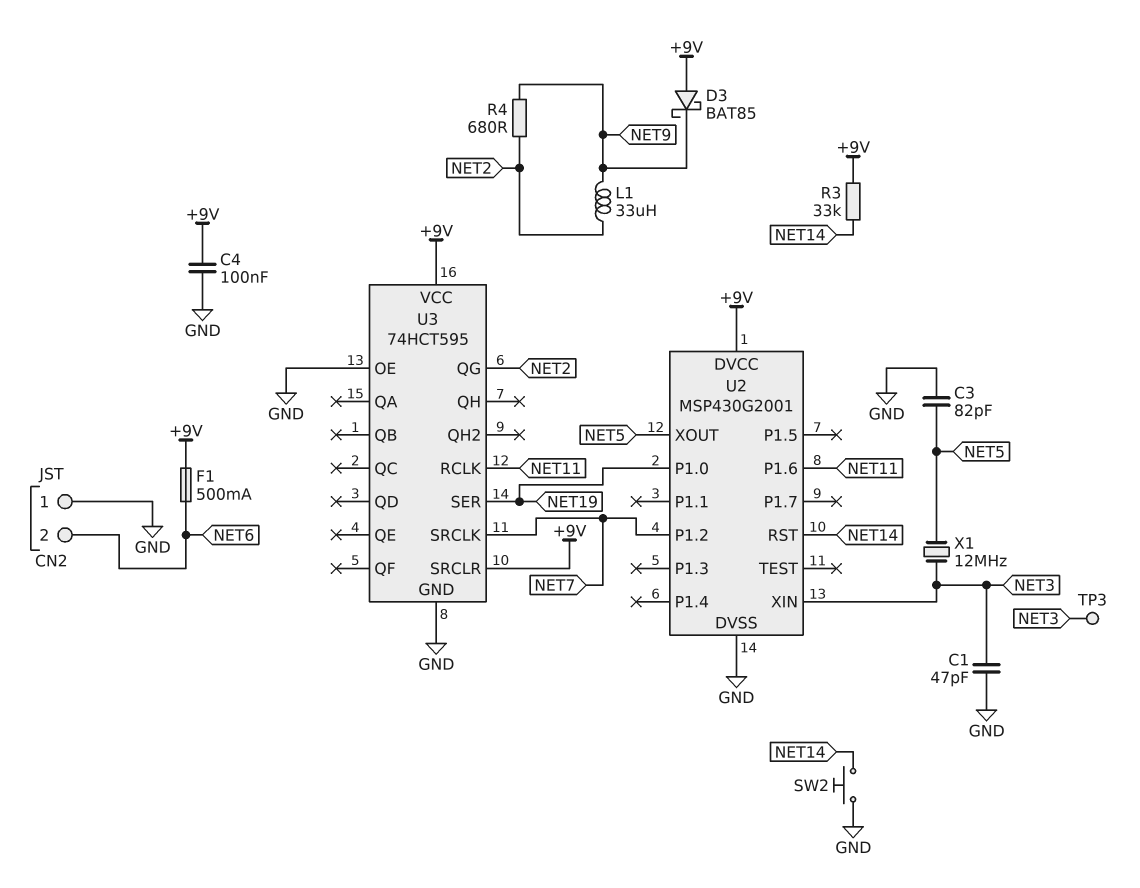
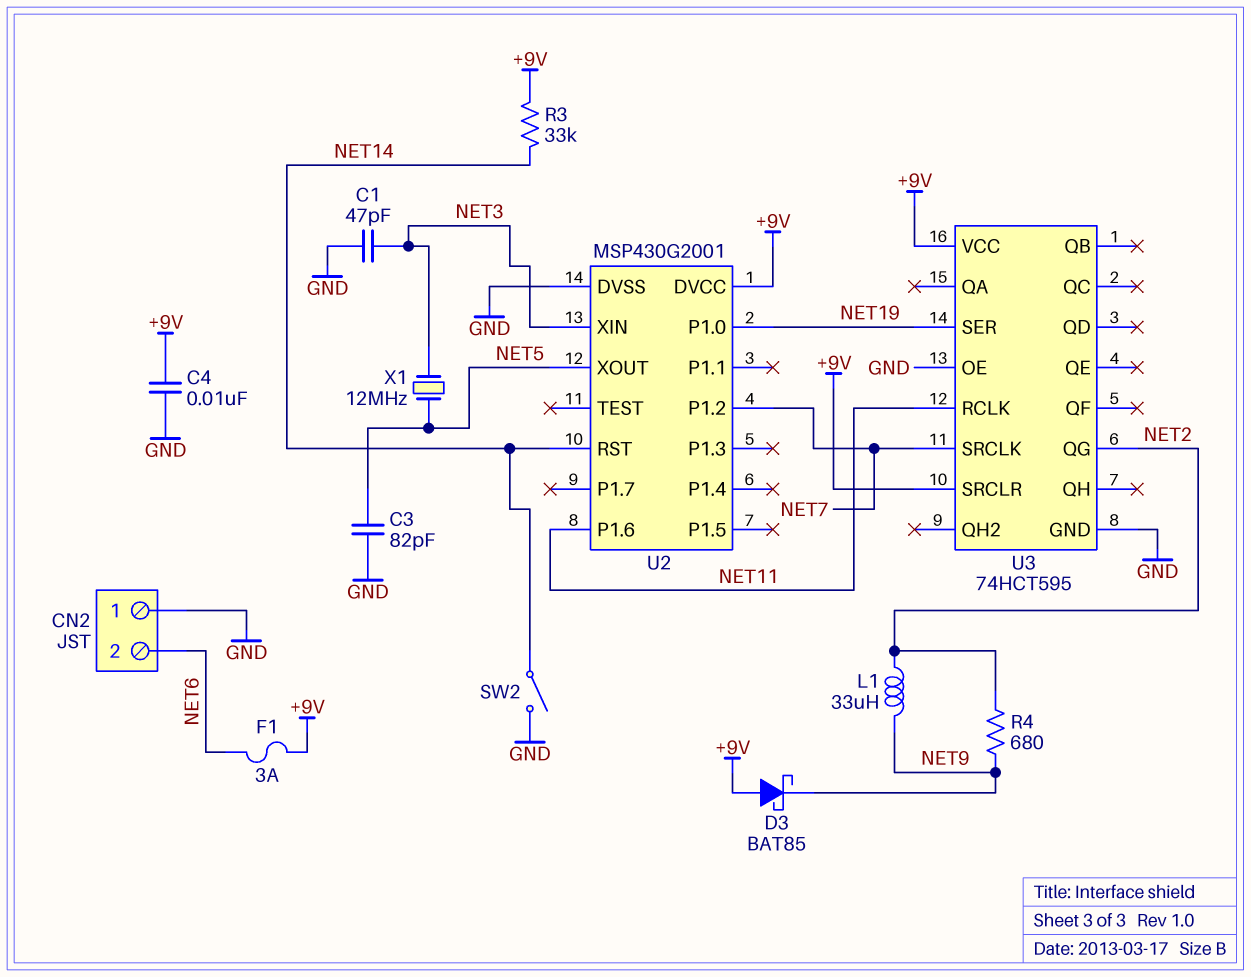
C4: 100nF (+9V, GND) -> 10nF (+9V, GND)
F1: 500mA (+9V, NET6) -> 3A (+9V, NET6)
SW2: button (GND, NET14) -> switch (GND, NET14)
TP3: test point (NET3) -> none

